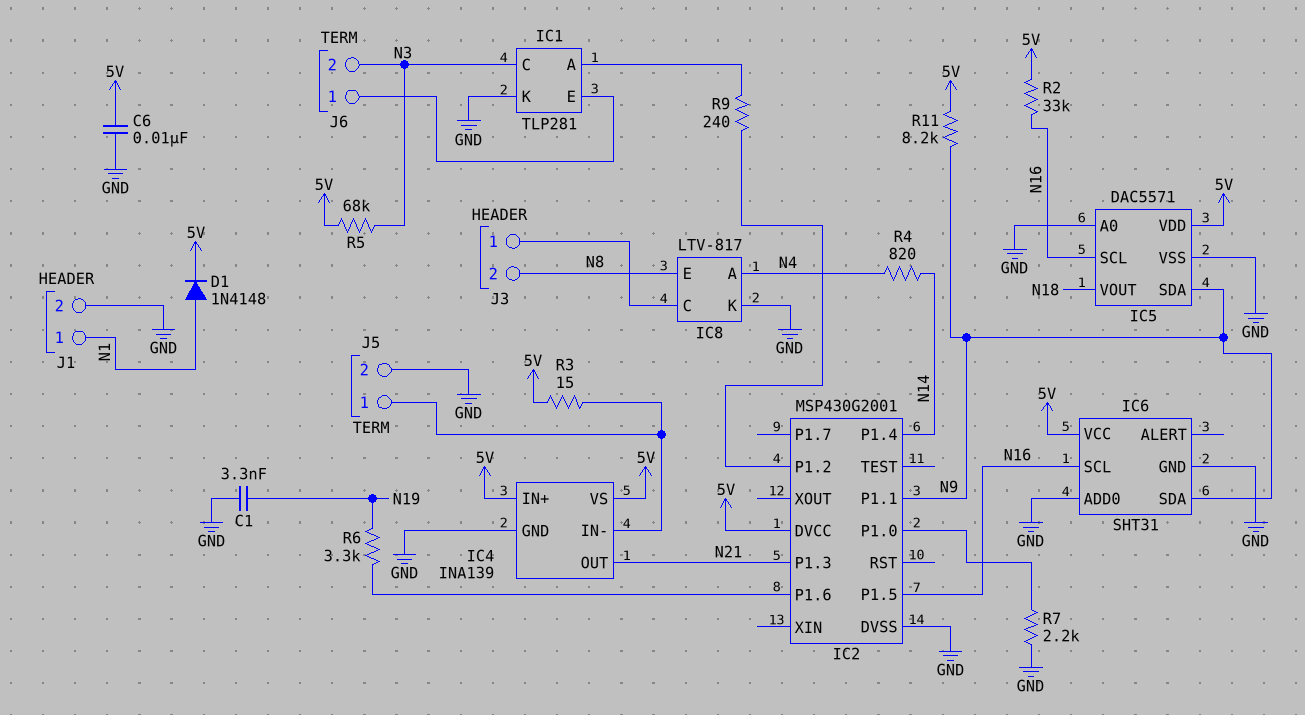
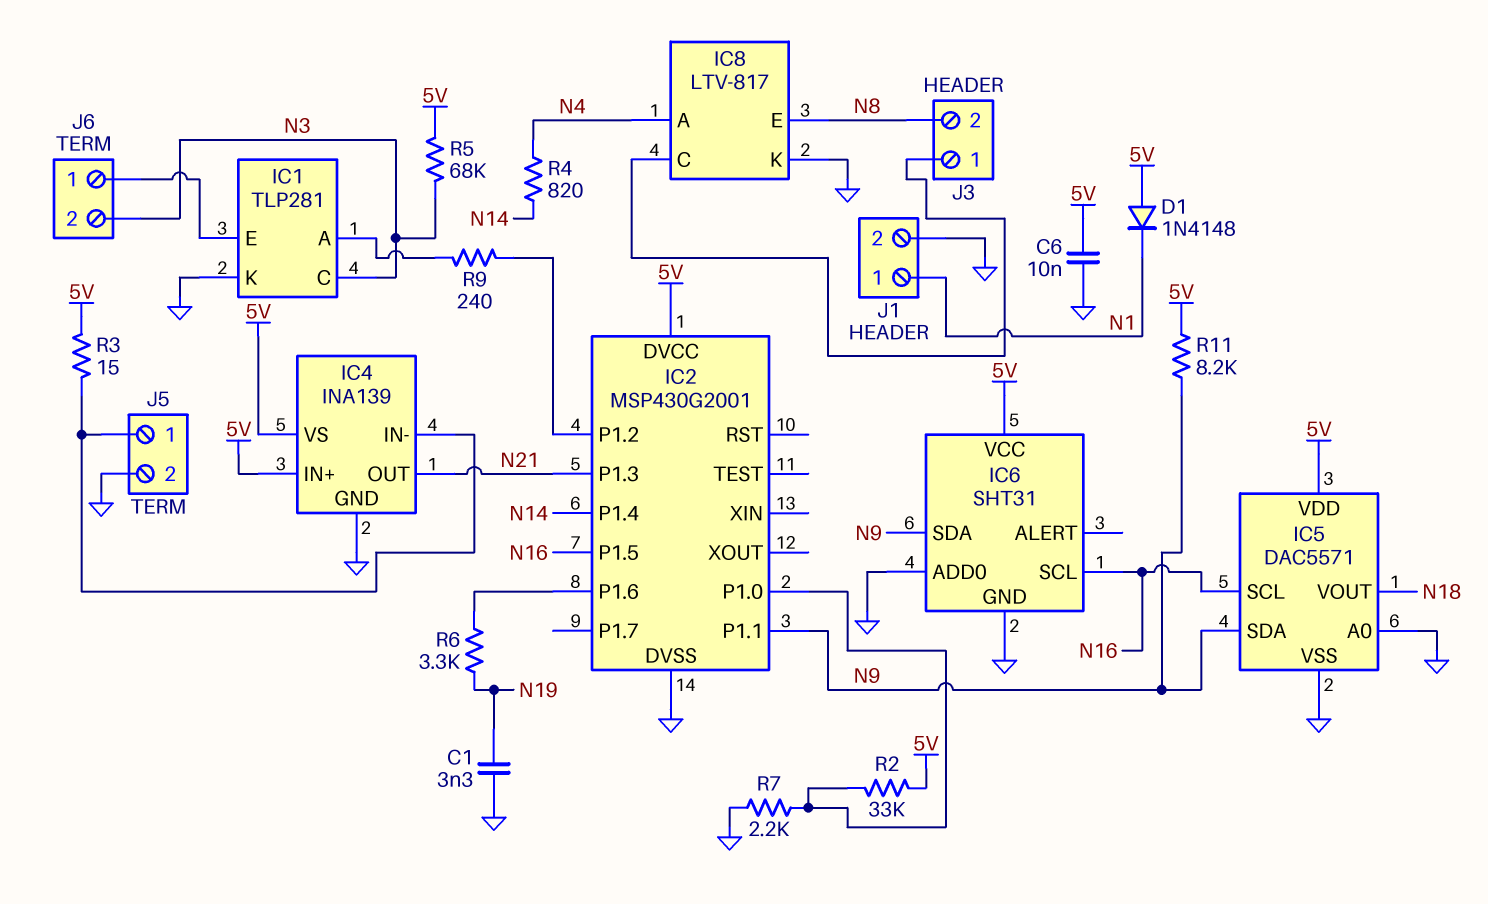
D1: diode 1N4148 (A N1, K 5V) -> diode 1N4148 (A 5V, K N1)
R2: 33k (5V, N16) -> 33k (5V, IC2/P1.0)

